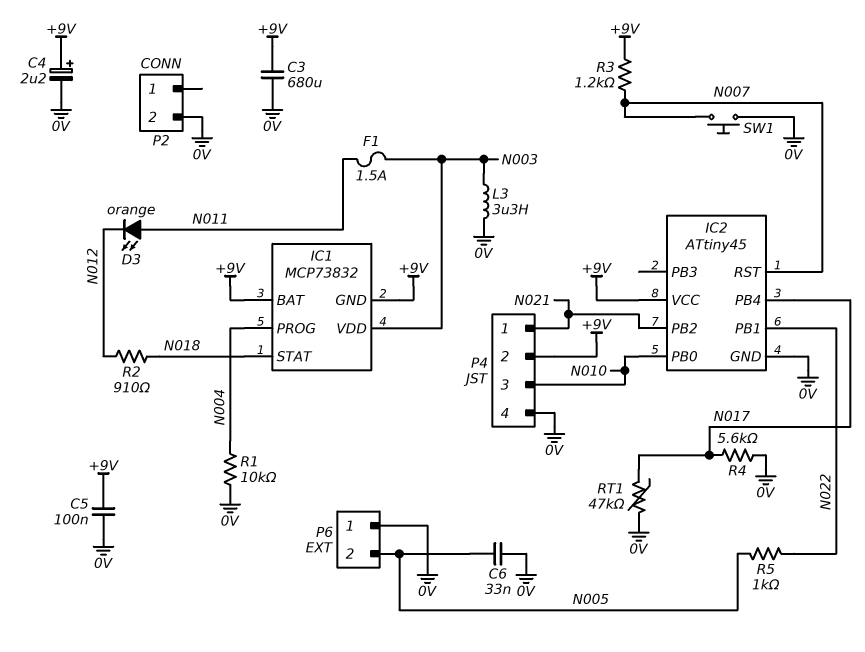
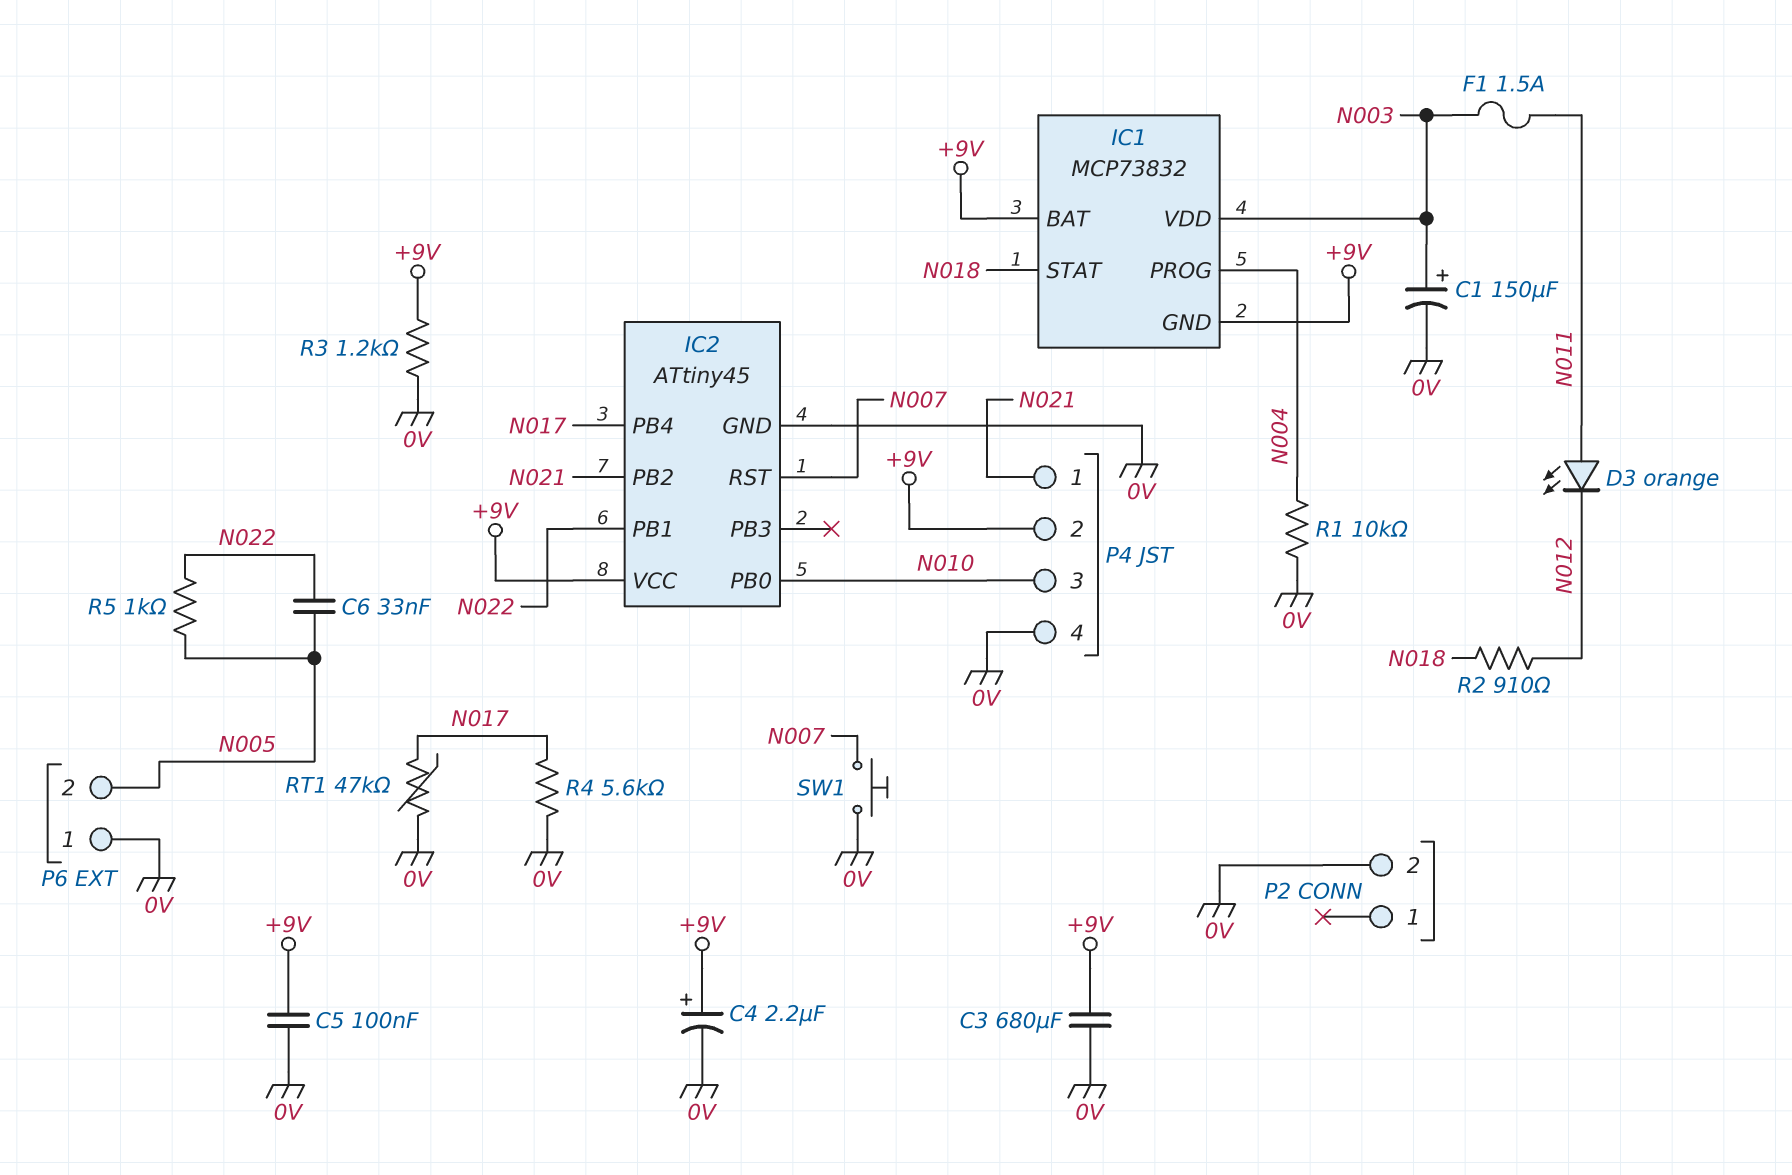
C1: none -> 150uF (plus N003, minus 0V)
C6: 33nF (0V, N005) -> 33nF (N005, N022)
L3: 3.3uH (0V, N003) -> none
R3: 1.2k (+9V, N007) -> 1.2k (+9V, 0V)

